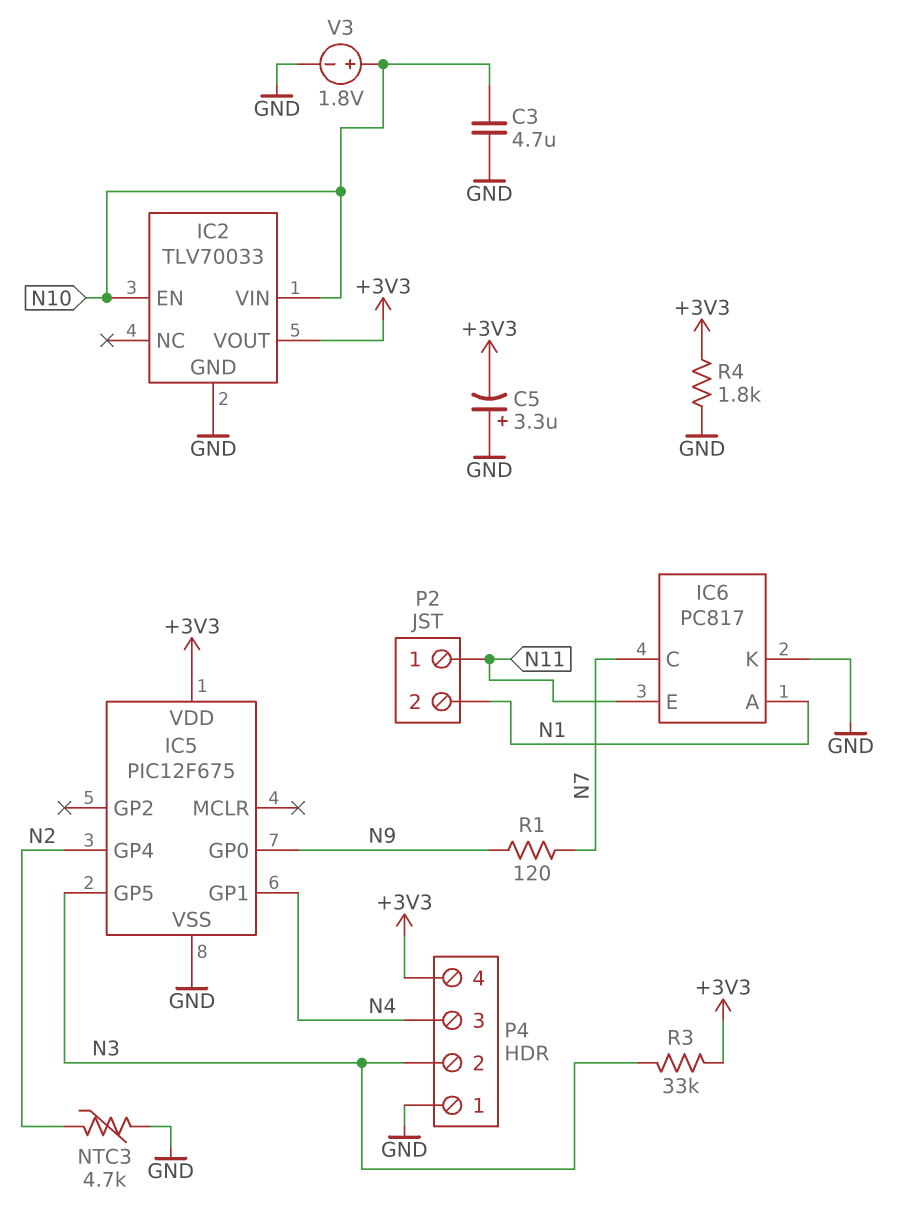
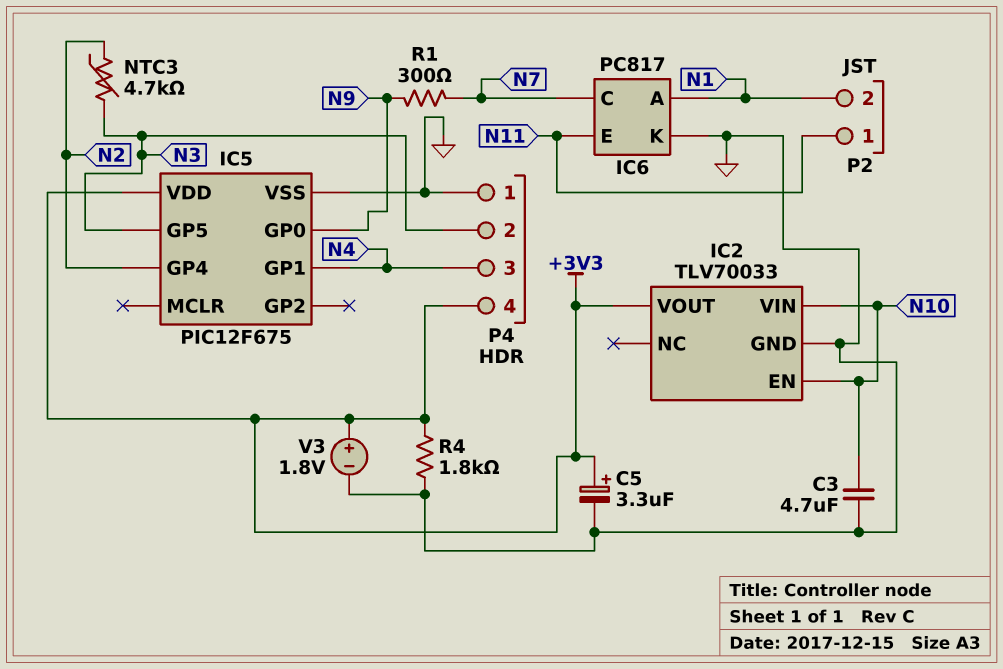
C5: 3.3uF (plus GND, minus +3V3) -> 3.3uF (plus +3V3, minus GND)
NTC3: 4.7k (GND, N2) -> 4.7k (N2, N3)
R1: 120 (N7, N9) -> 300 (N7, N9)
R3: 33k (+3V3, N3) -> none
V3: 1.8V (plus N10, minus GND) -> 1.8V (plus +3V3, minus GND)

